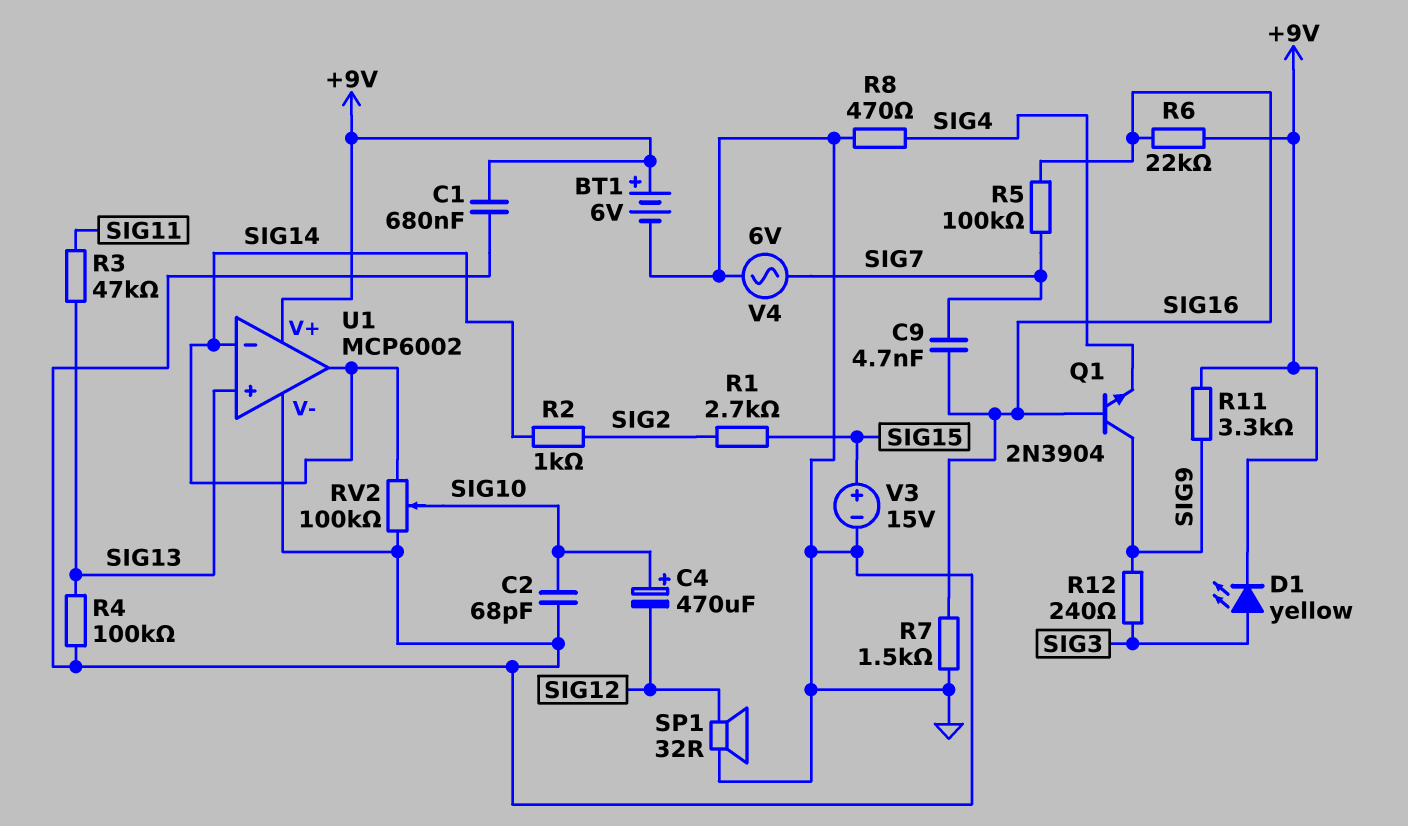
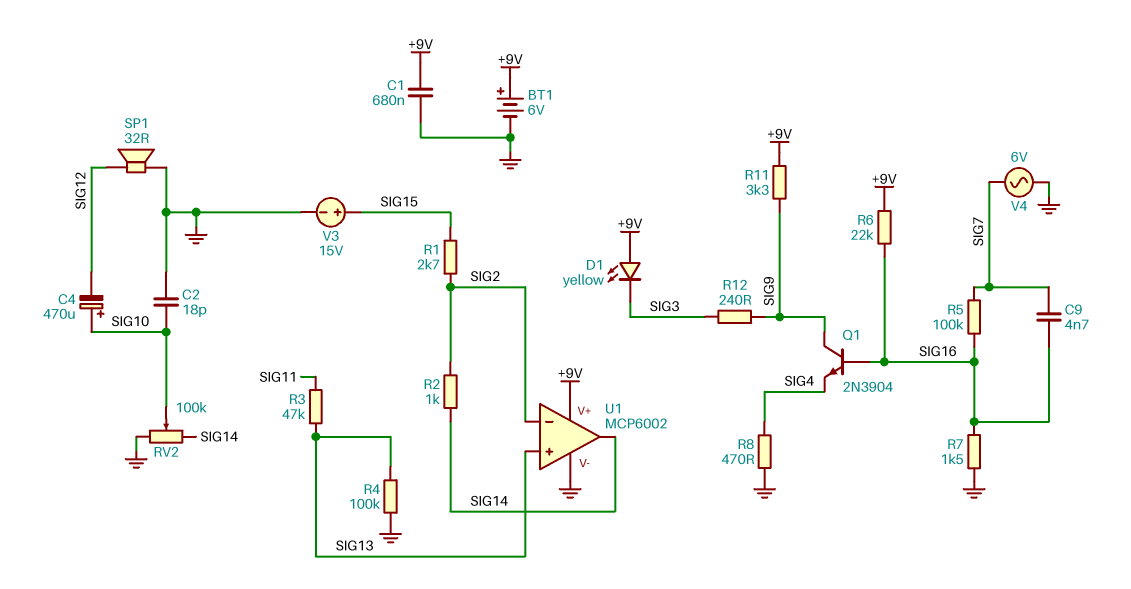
C2: 68pF (GND, SIG10) -> 18pF (GND, SIG10)
D1: LED yellow (A SIG3, K +9V) -> LED yellow (A +9V, K SIG3)
U1 pin in-: SIG14 -> SIG2

